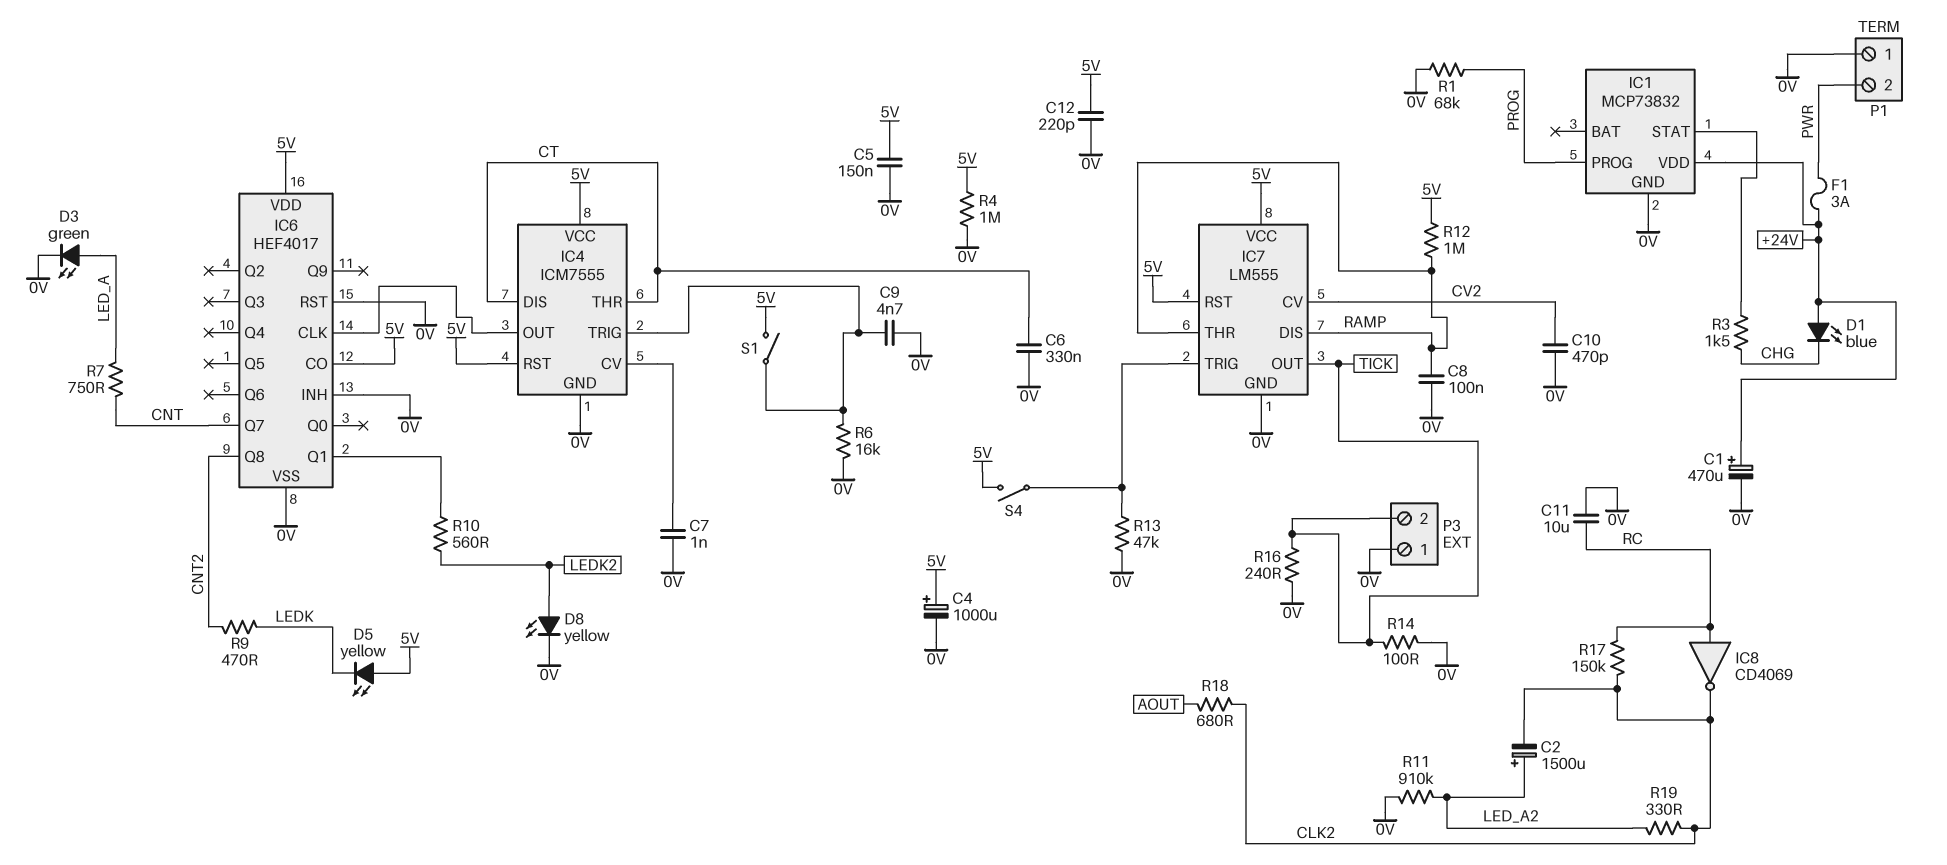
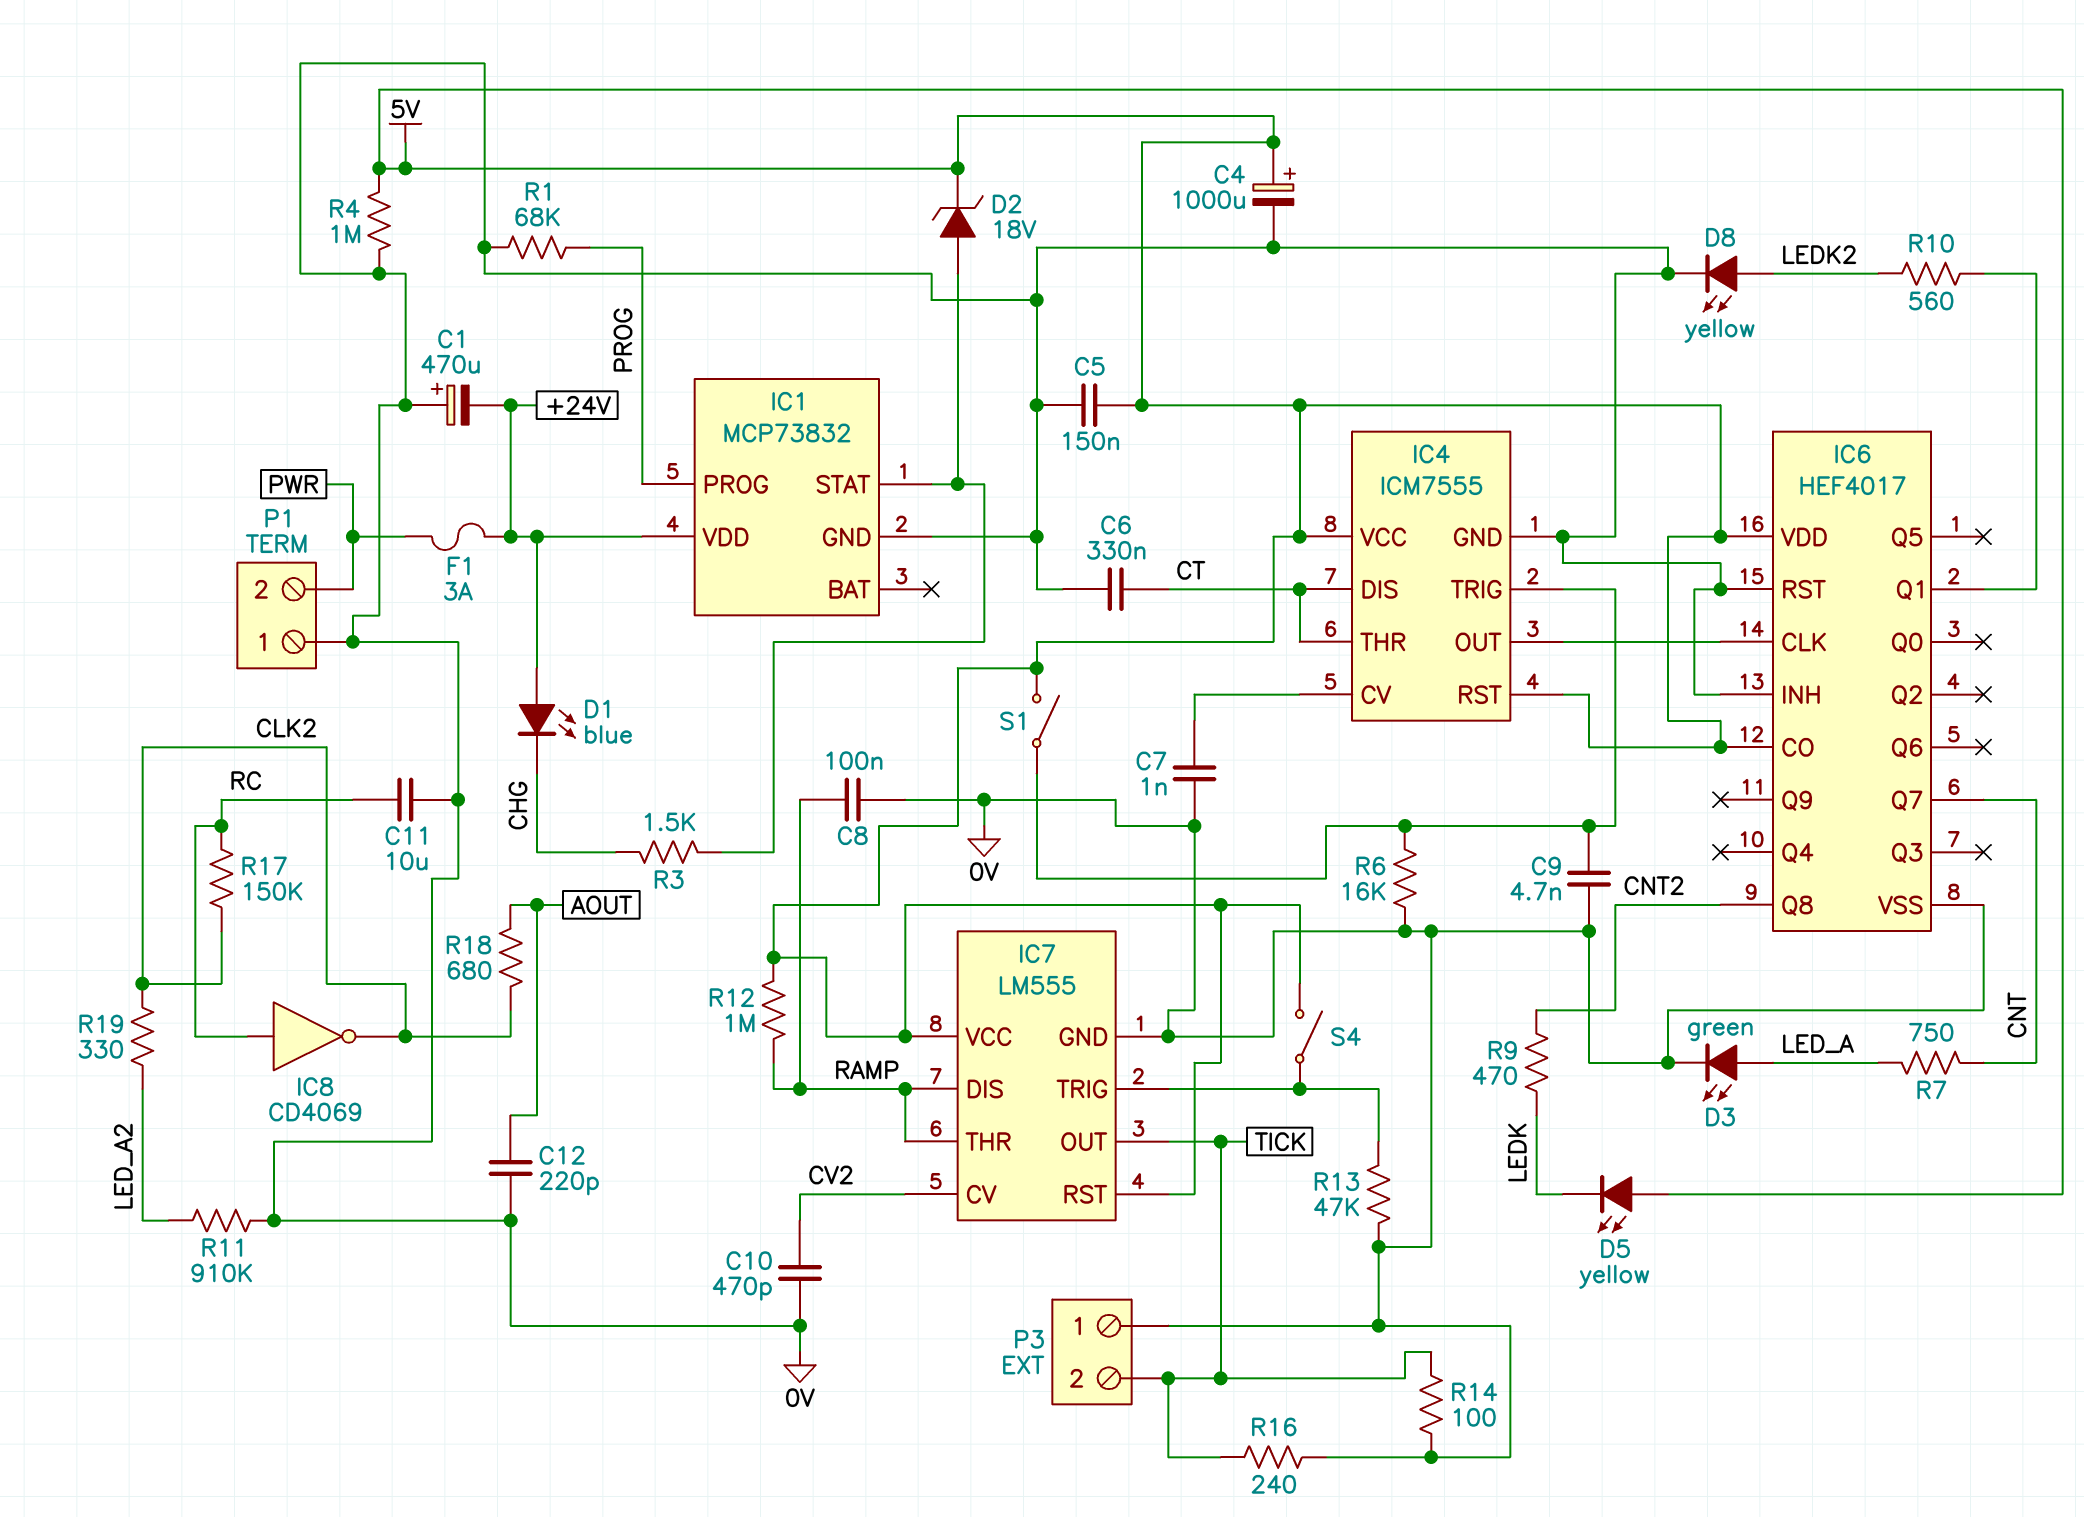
C1: 470uF (plus +24V, minus 0V) -> 470uF (plus 0V, minus +24V)
C2: 1500uF (plus LED_A2, minus CLK2) -> none
C12: 220pF (0V, 5V) -> 220pF (0V, AOUT)
D2: none -> zener 18V (A IC1/STAT, K 5V)

